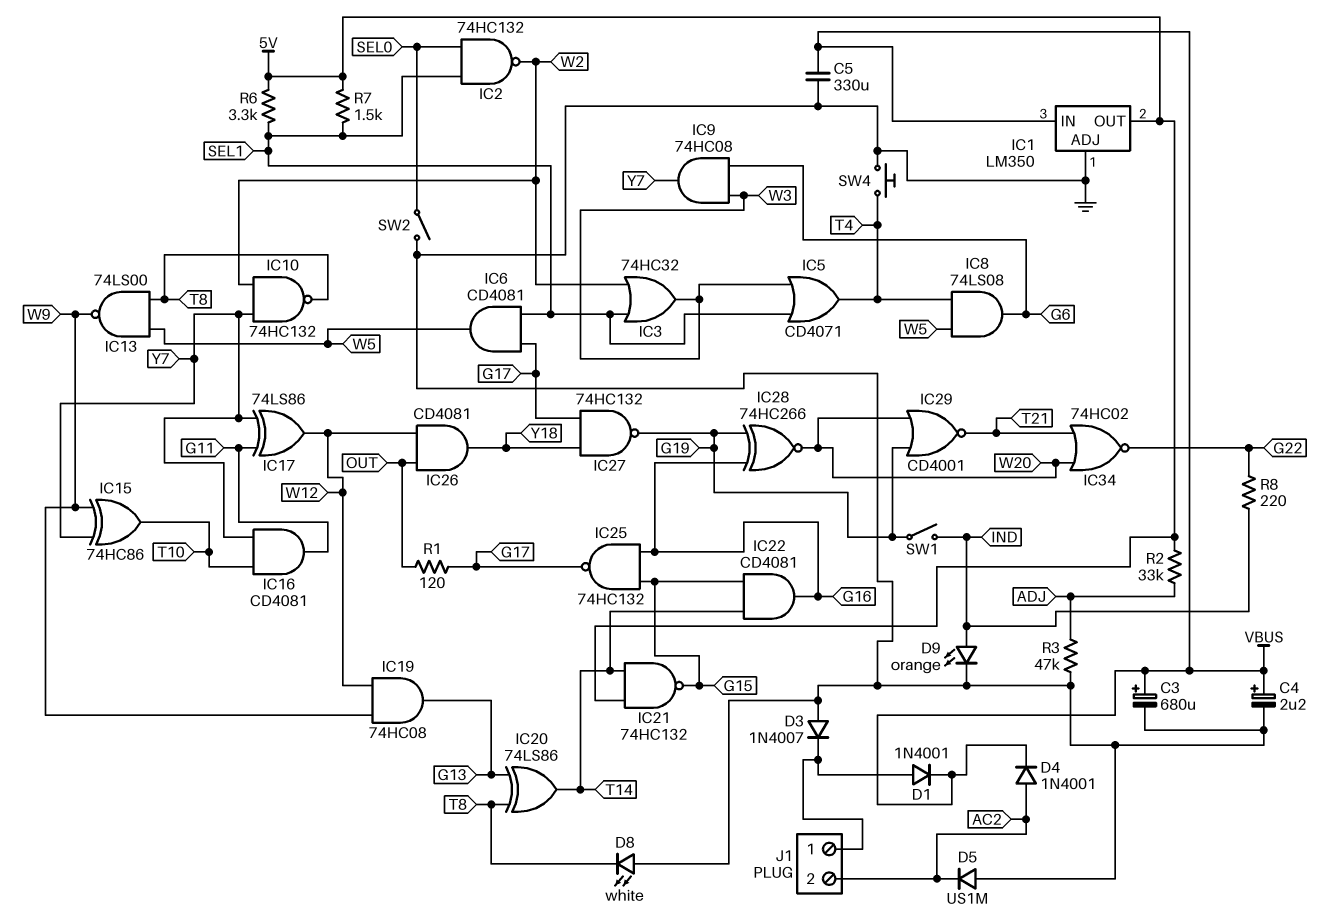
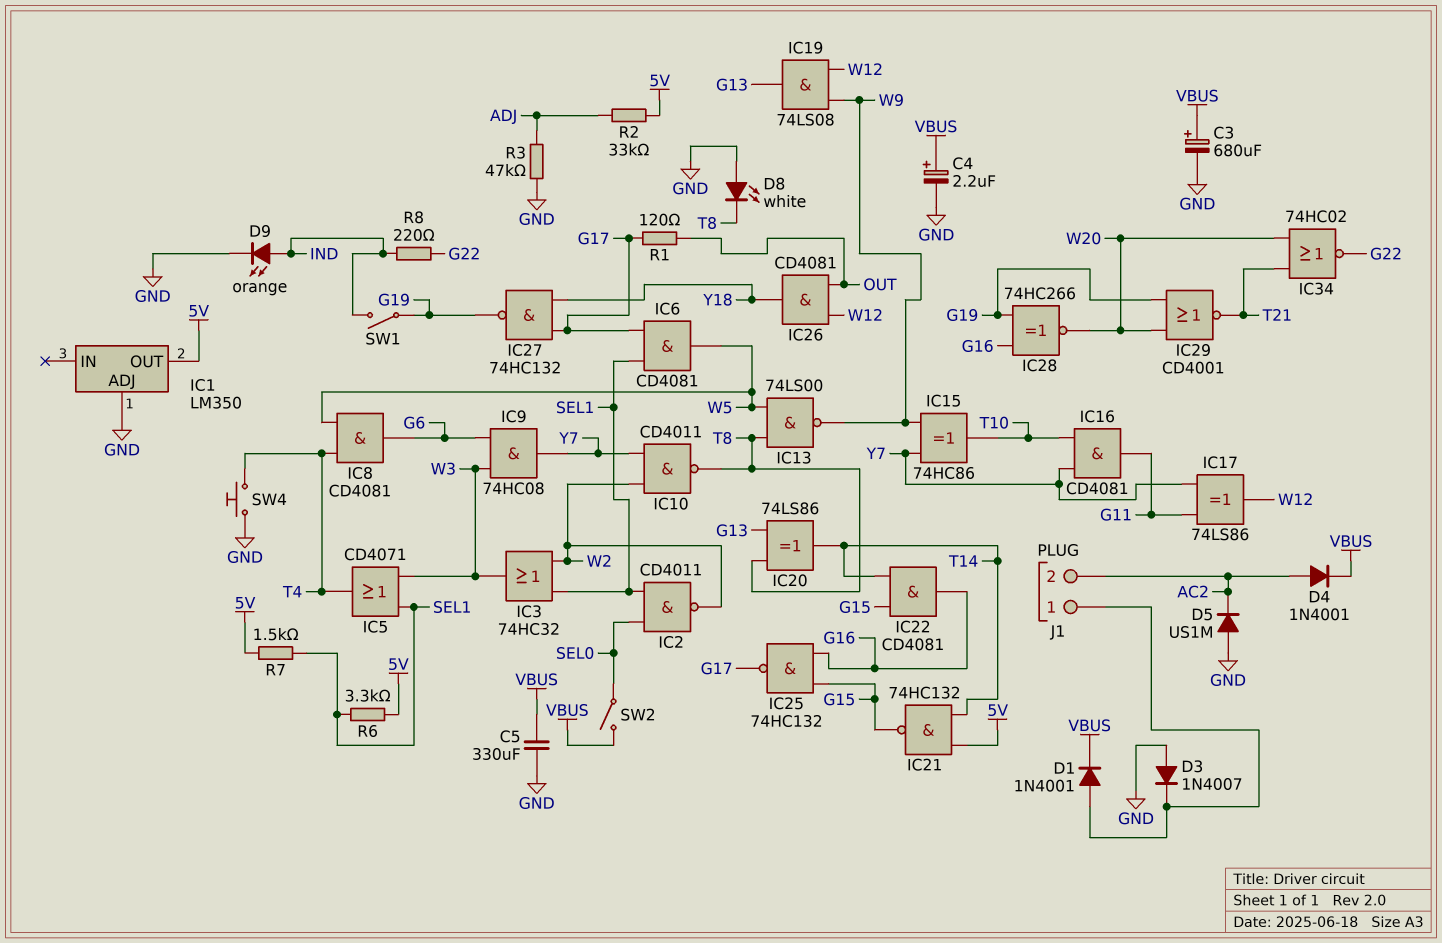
IC1 pin IN: VBUS -> none
IC2: NAND 74HC132 (in SEL0, in SEL1, out W2) -> NAND CD4011 (in SEL0, in SEL1, out W2)
IC8: AND 74LS08 (in T4, in W5, out G6) -> AND CD4081 (in T4, in W5, out G6)
IC10: NAND 74HC132 (in W2, in Y7, out T8) -> NAND CD4011 (in W2, in Y7, out T8)
IC19: AND 74HC08 (in W9, in W12, out G13) -> AND 74LS08 (in W9, in W12, out G13)
SW2: switch (GND, SEL0) -> switch (SEL0, VBUS)

